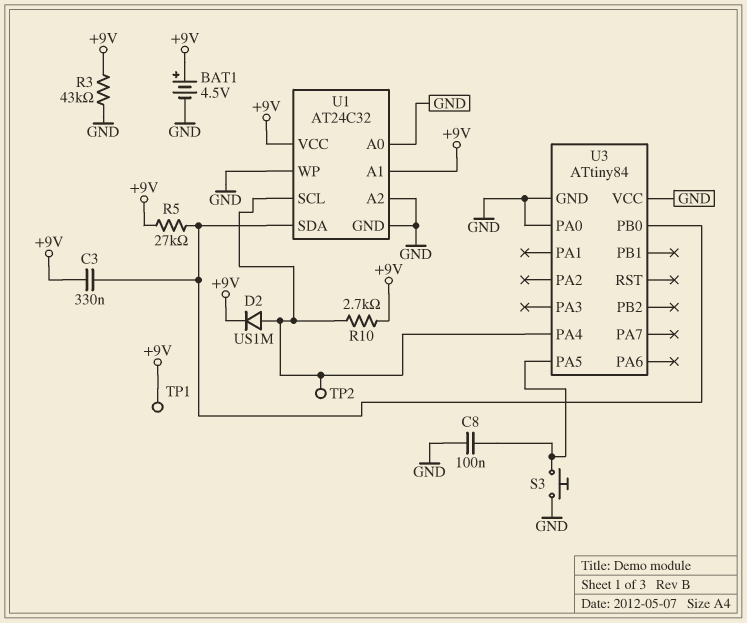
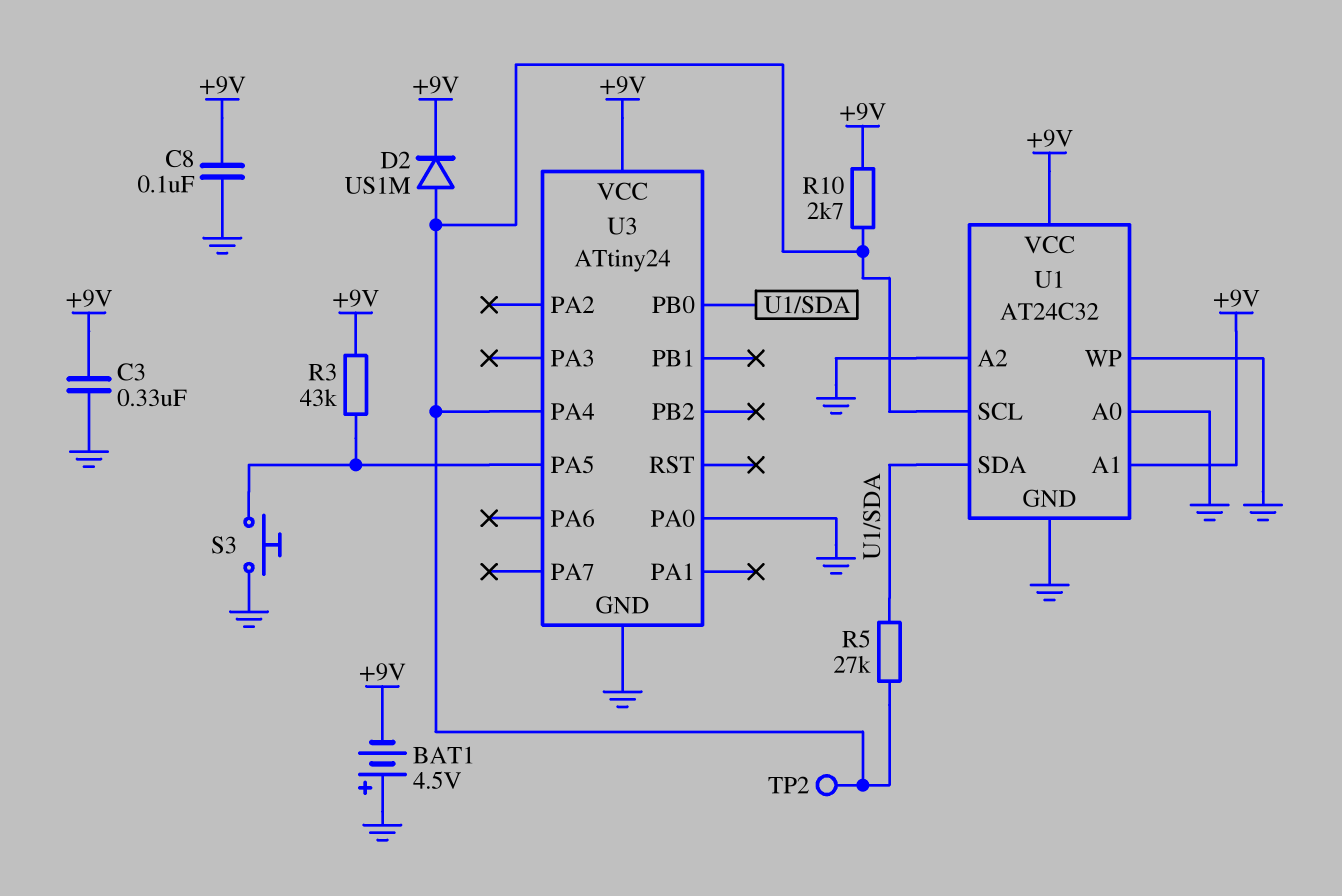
BAT1: 4.5V (plus +9V, minus GND) -> 4.5V (plus GND, minus +9V)
C3: 330nF (+9V, U1/SDA) -> 330nF (+9V, GND)
C8: 100nF (GND, U3/PA5) -> 100nF (+9V, GND)
R3: 43k (+9V, GND) -> 43k (+9V, U3/PA5)
R5: 27k (+9V, U1/SDA) -> 27k (U1/SCL, U1/SDA)
TP1: test point (+9V) -> none
U3: ATtiny84 -> ATtiny24
U3 pin VCC: GND -> +9V

